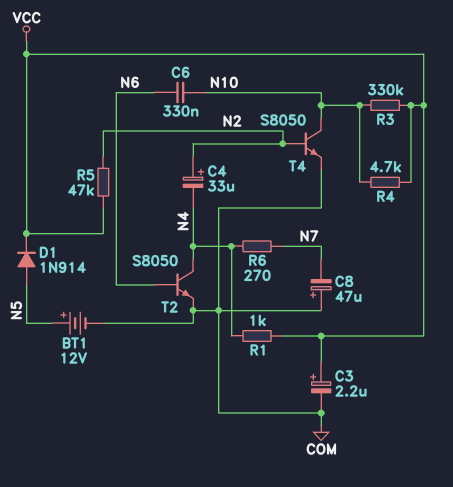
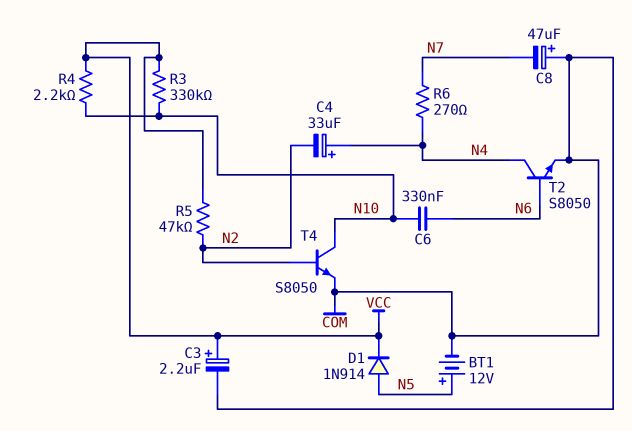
C4: 33uF (plus N2, minus N4) -> 33uF (plus N4, minus N2)
R1: 1k (N4, VCC) -> none
R4: 4.7k (N10, VCC) -> 2.2k (N10, VCC)

